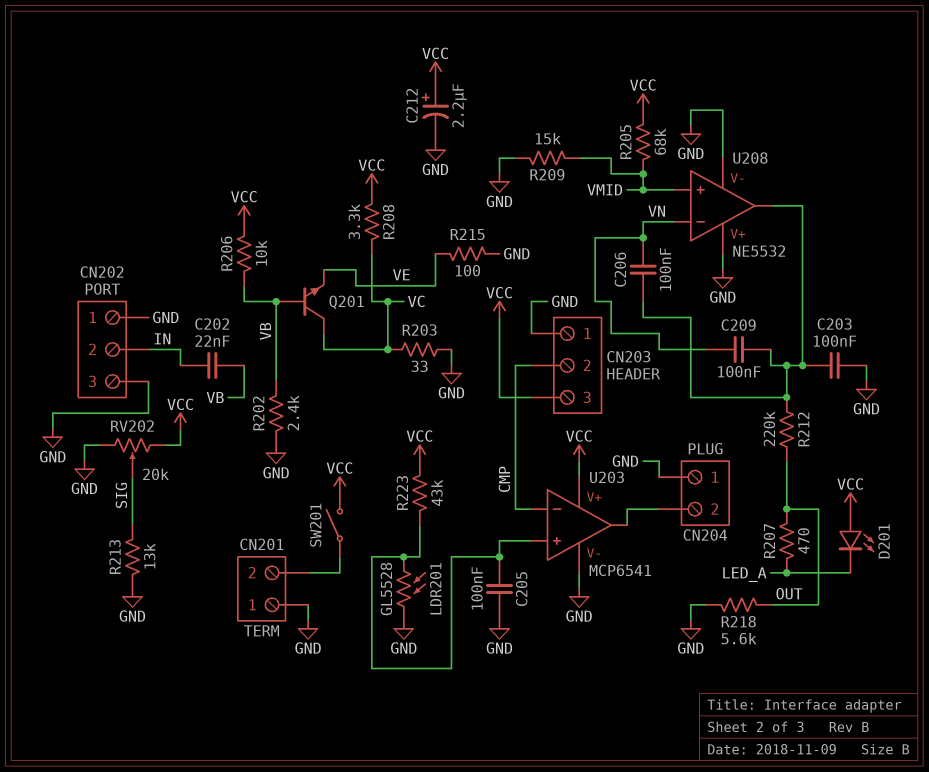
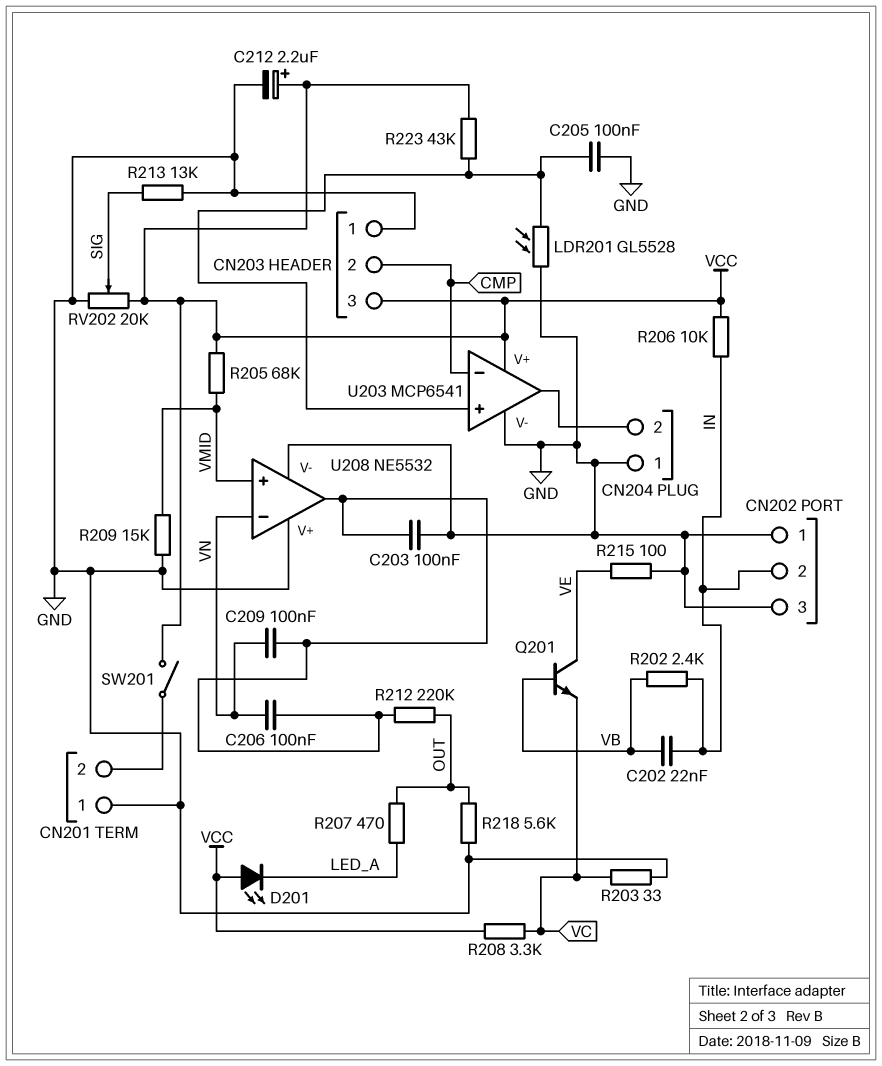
Q201: NPN (B VB, C VC, E VE) -> NPN (B VB, C VE, E VC)
R202: 2.4k (GND, VB) -> 2.4k (IN, VB)
R206: 10k (VB, VCC) -> 10k (IN, VCC)

